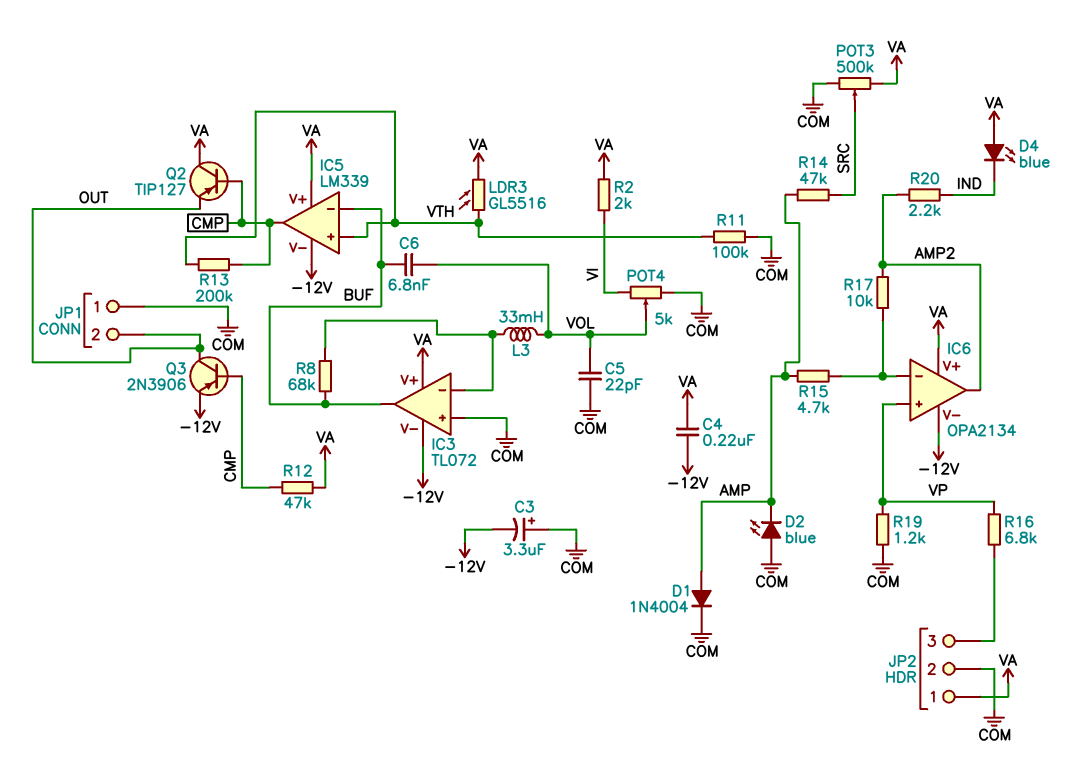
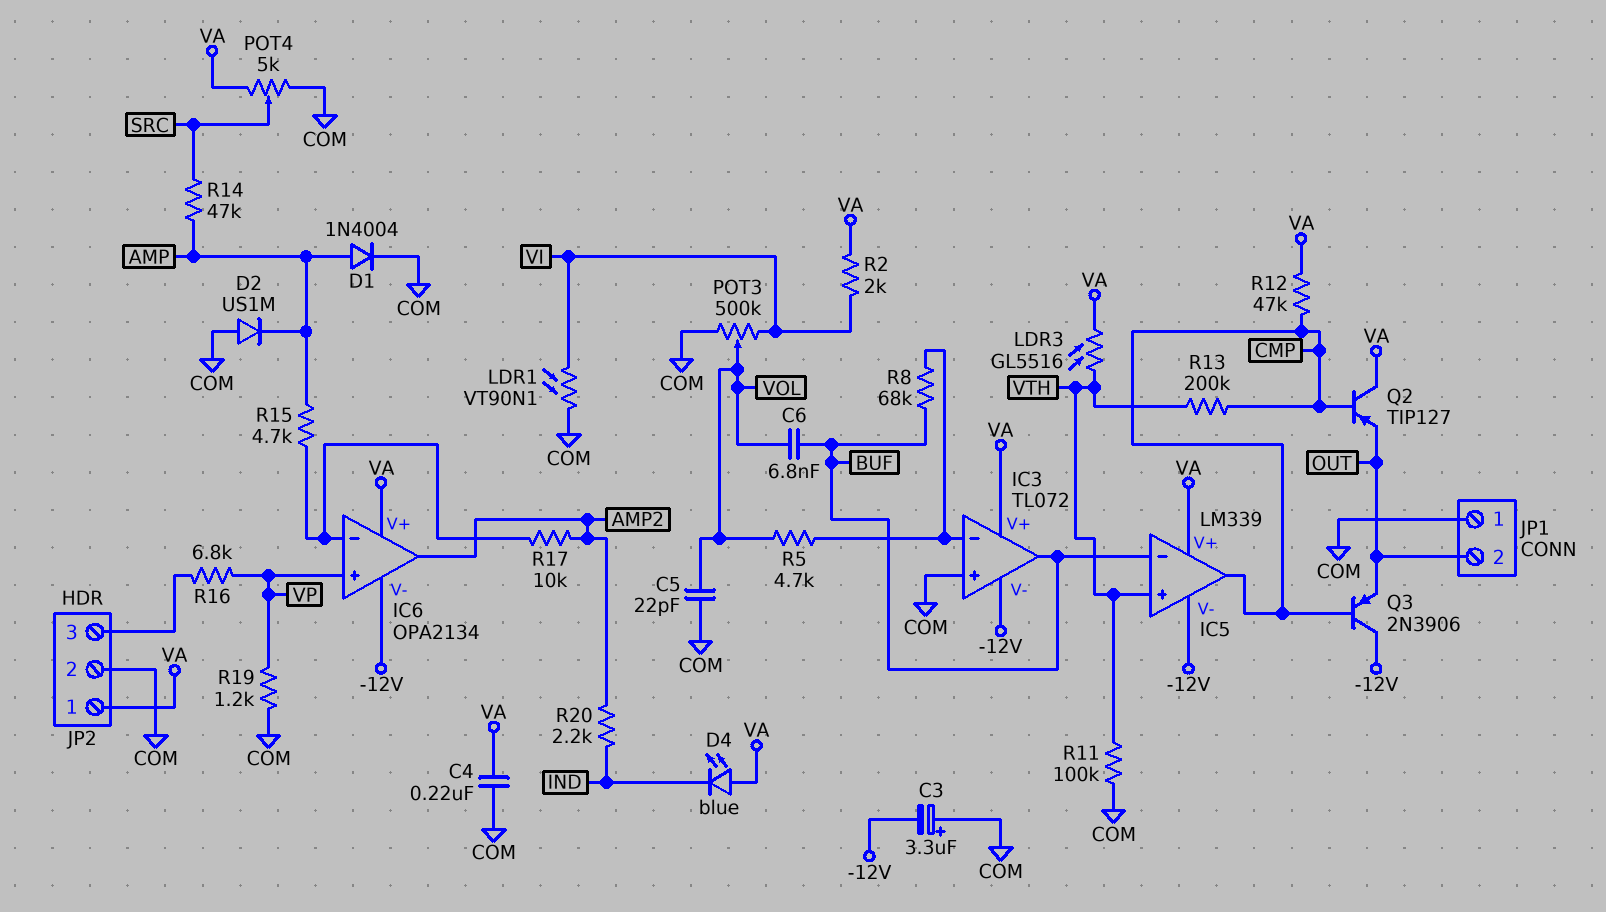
C4: 220nF (-12V, VA) -> 220nF (COM, VA)
D2: LED blue (A COM, K AMP) -> diode US1M (A COM, K AMP)
L3: 33mH (IC3/in-, VOL) -> none
LDR1: none -> VT90N1 (COM, VI)
POT3: 500k (COM, VA, wiper SRC) -> 500k (COM, VI, wiper VOL)
POT4: 5k (COM, VI, wiper VOL) -> 5k (COM, VA, wiper SRC)
Q3: PNP 2N3906 (B CMP, C OUT, E -12V) -> PNP 2N3906 (B CMP, C -12V, E OUT)
R5: none -> 4.7k (IC3/in-, VOL)

